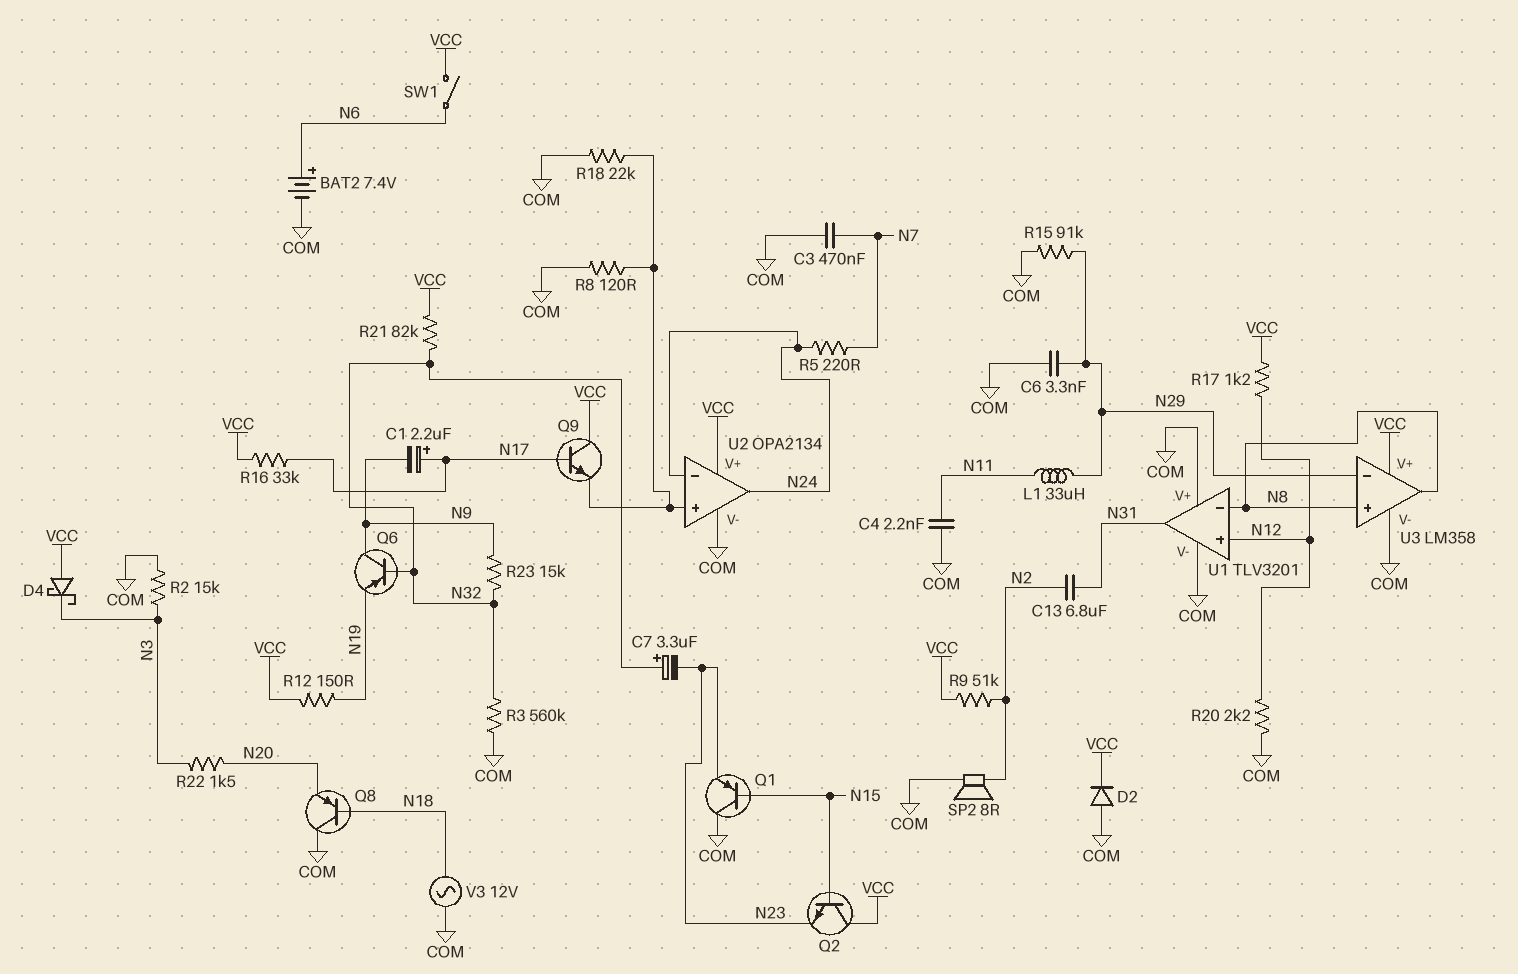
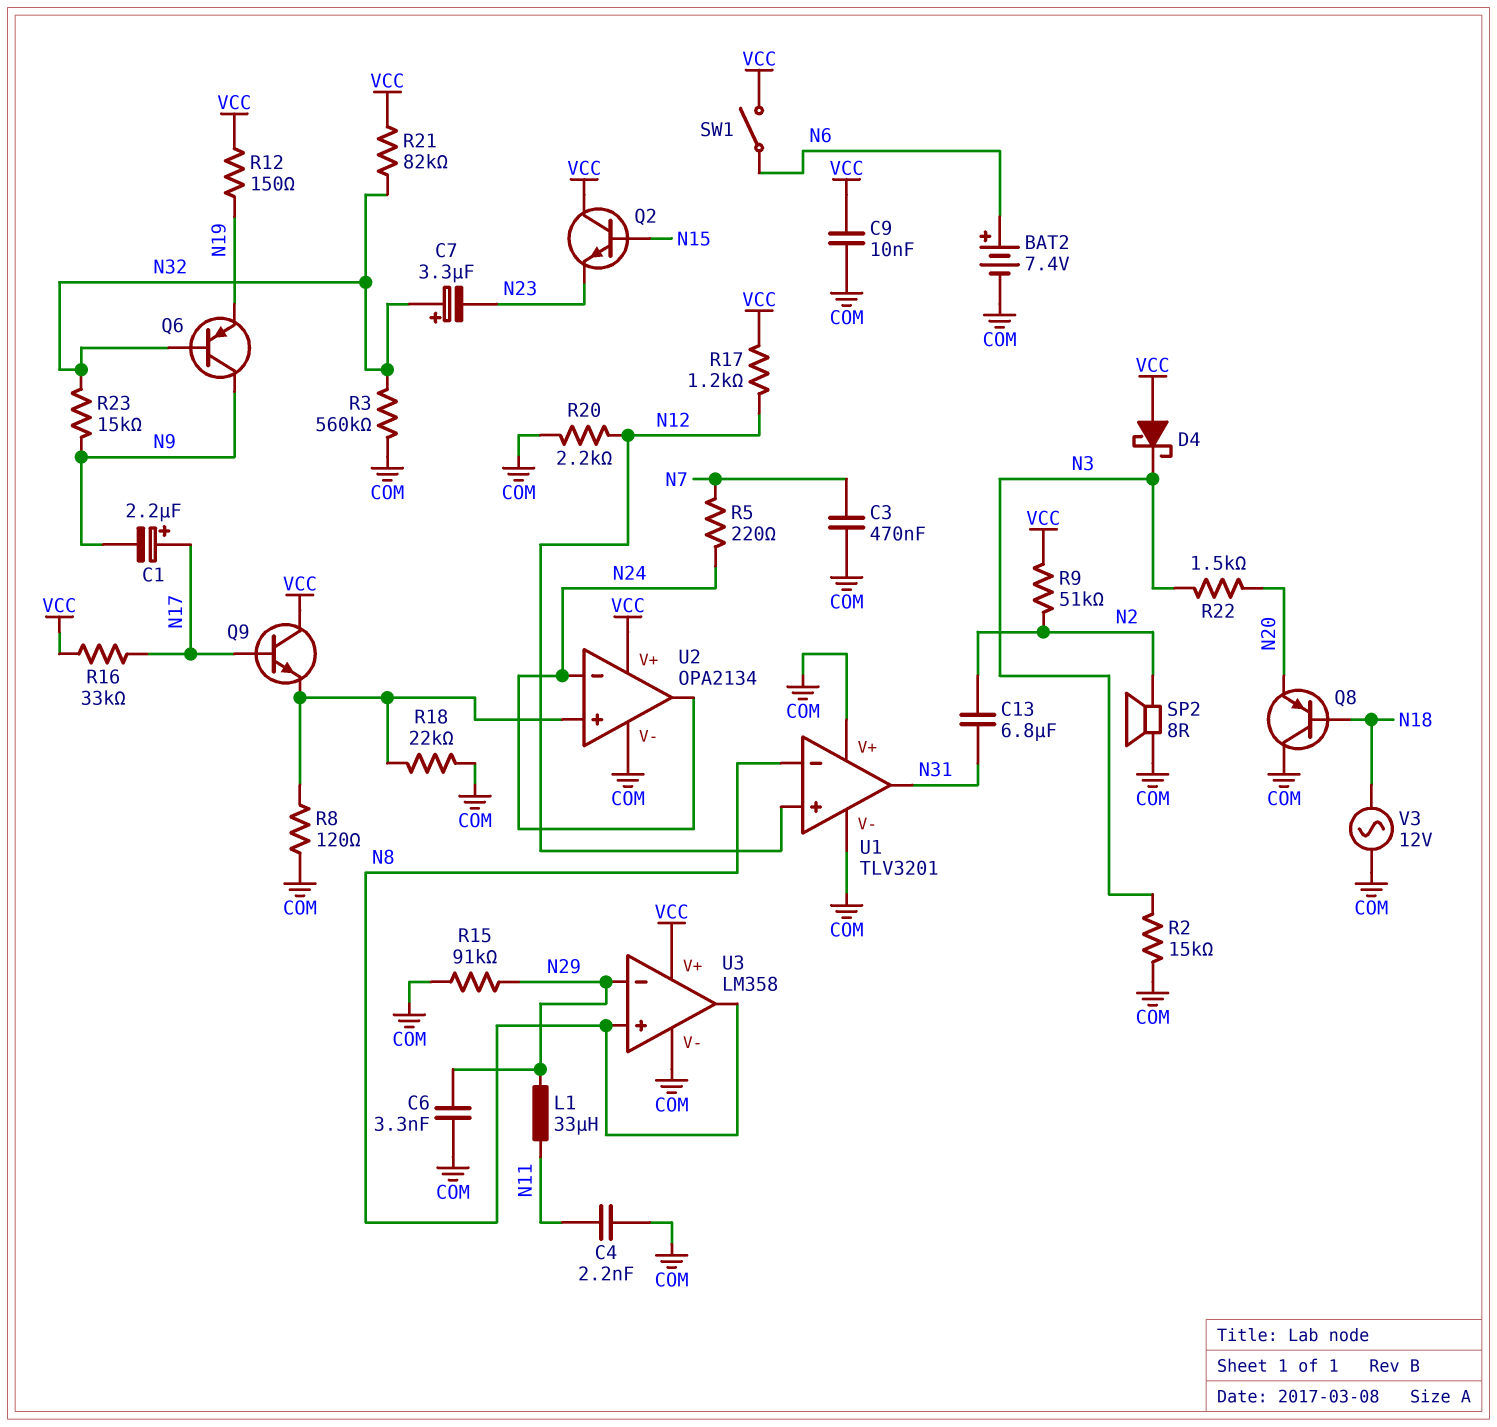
C9: none -> 10nF (COM, VCC)
D2: diode (A COM, K VCC) -> none
Q1: PNP (B N15, C COM, E N23) -> none

